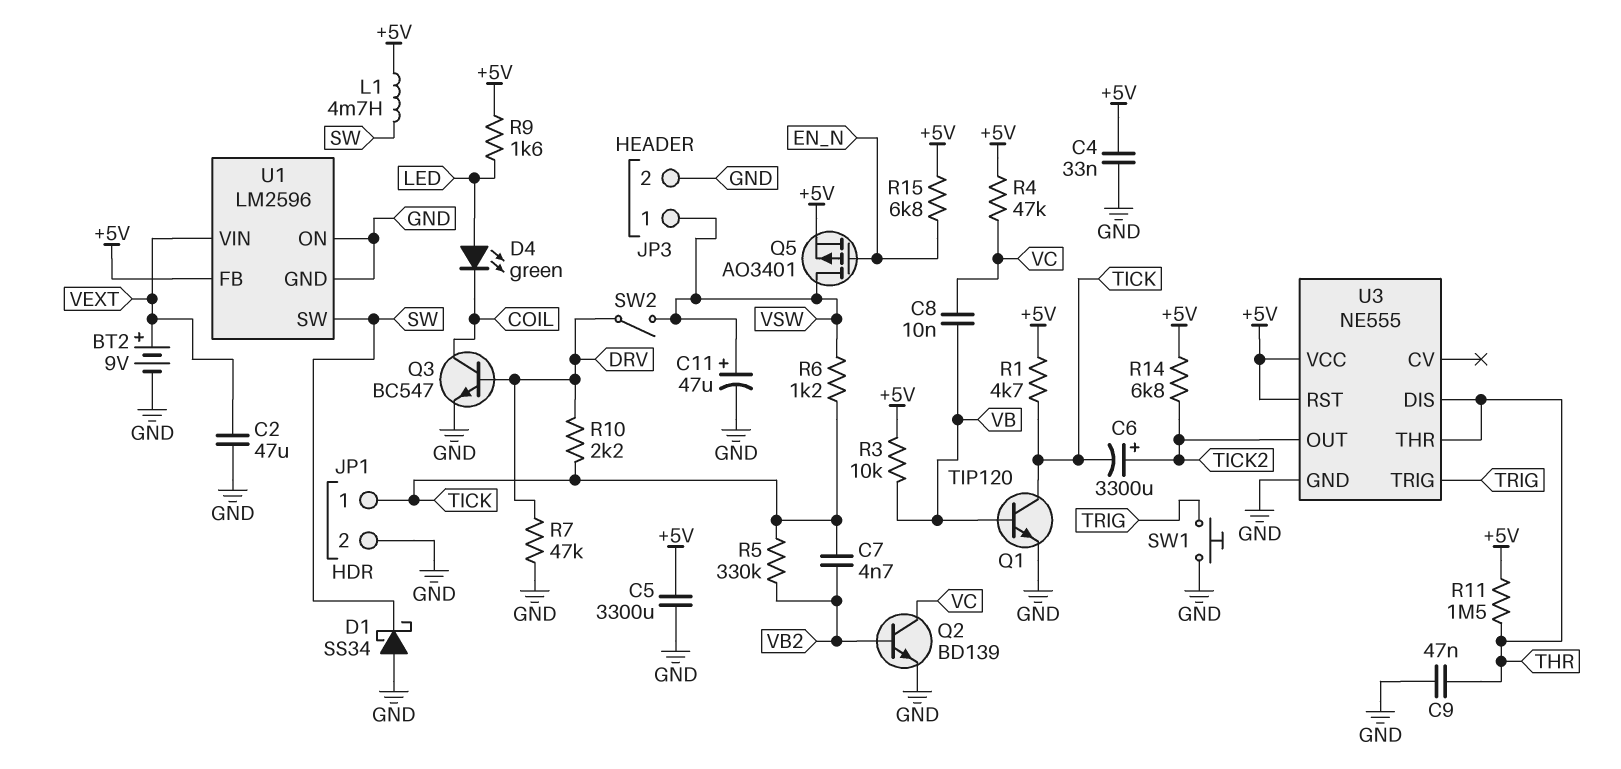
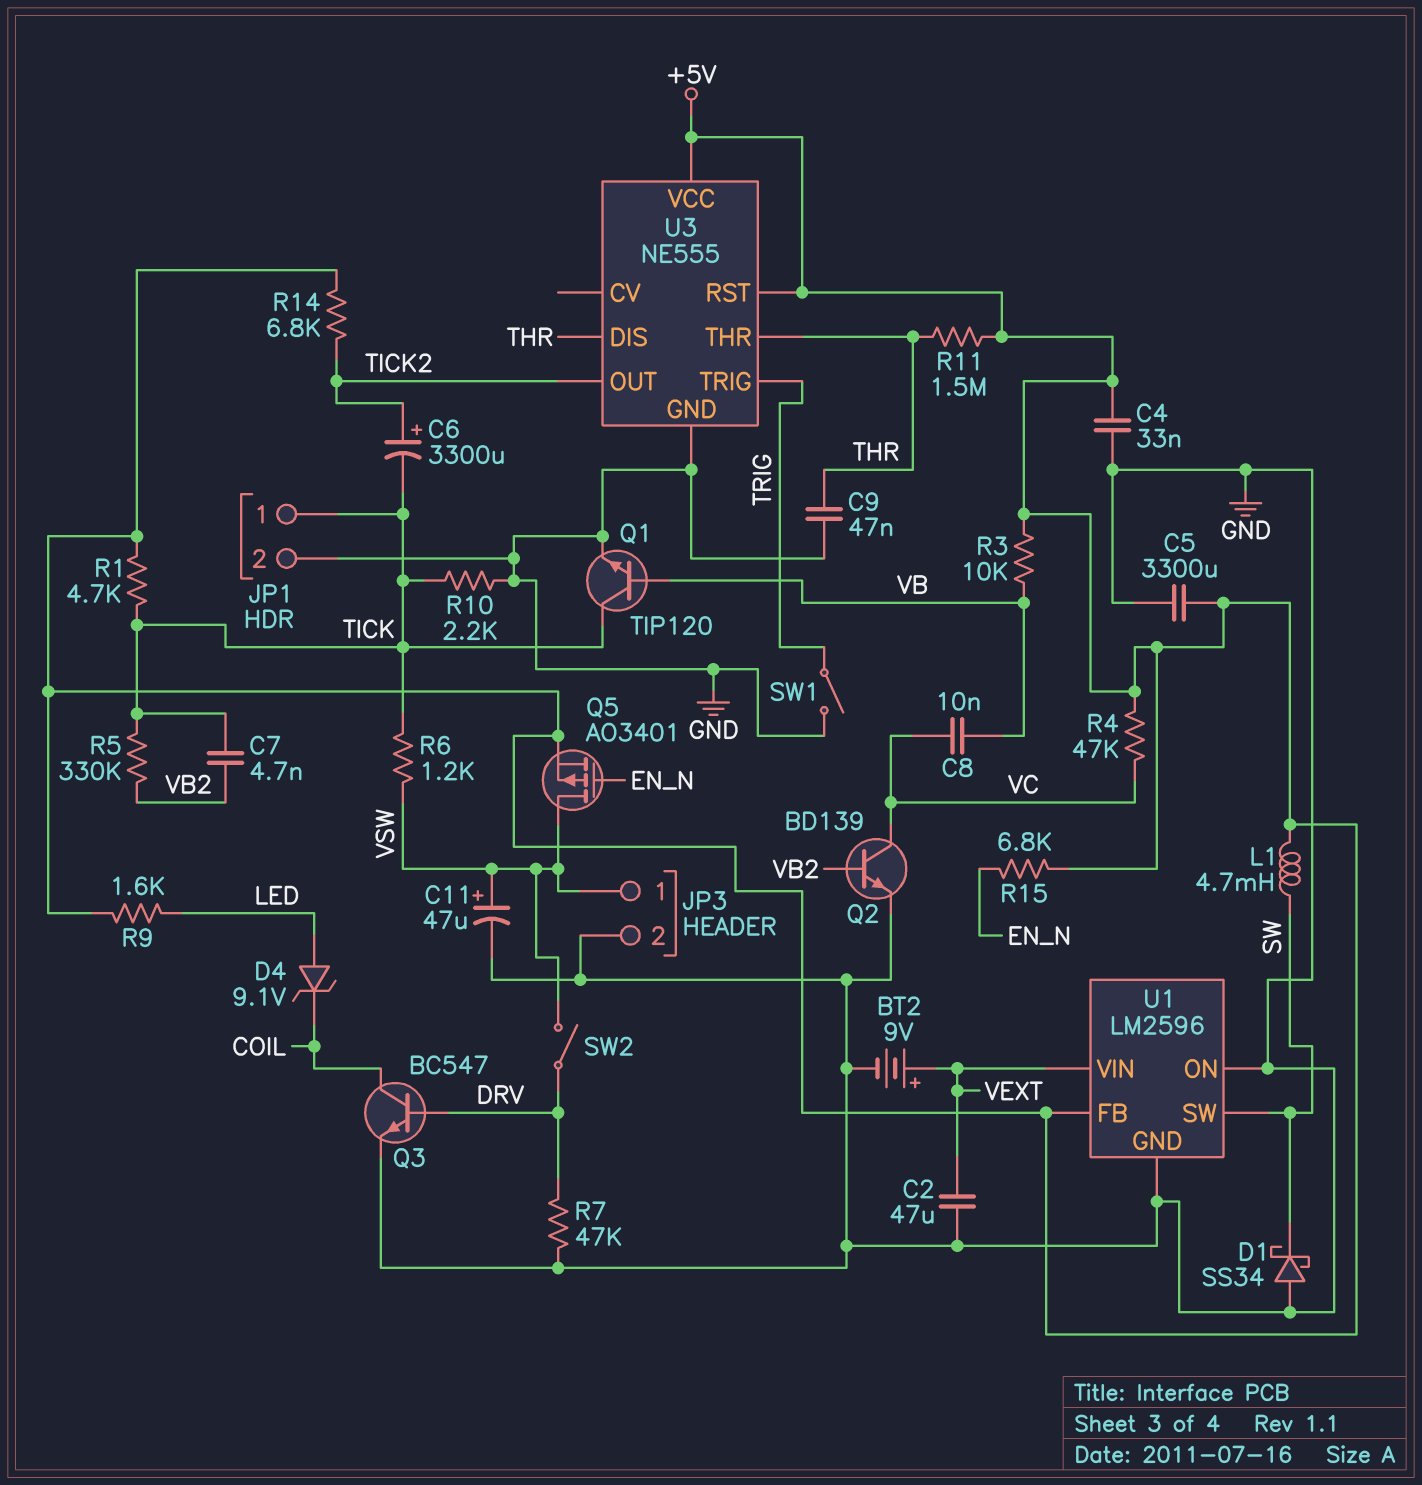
D4: LED green (A LED, K COIL) -> zener 9.1V (A LED, K COIL)
R10: 2.2k (DRV, TICK) -> 2.2k (GND, TICK)
SW1: button (GND, TRIG) -> switch (GND, TRIG)

